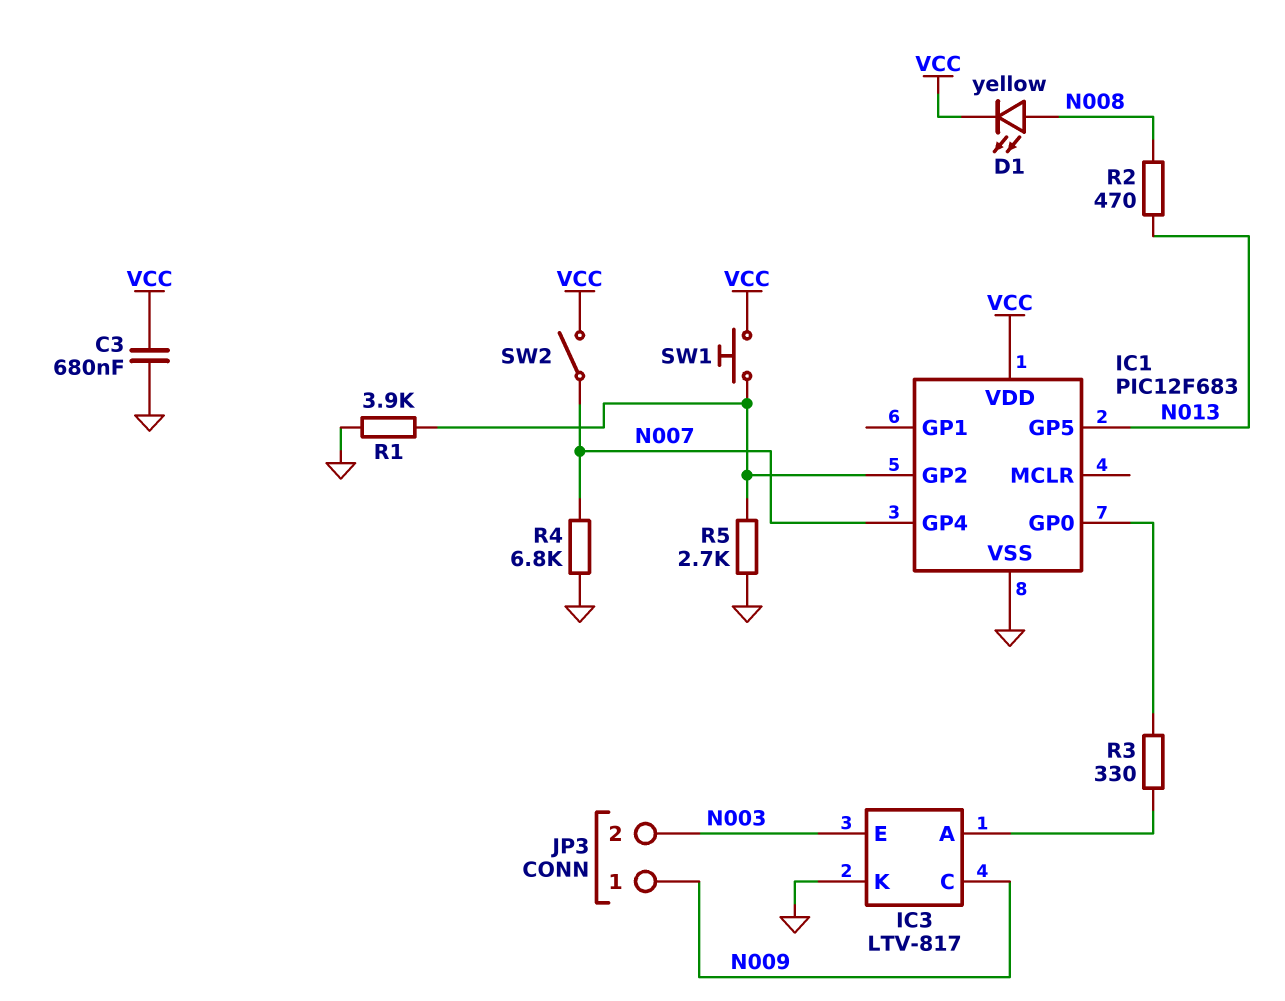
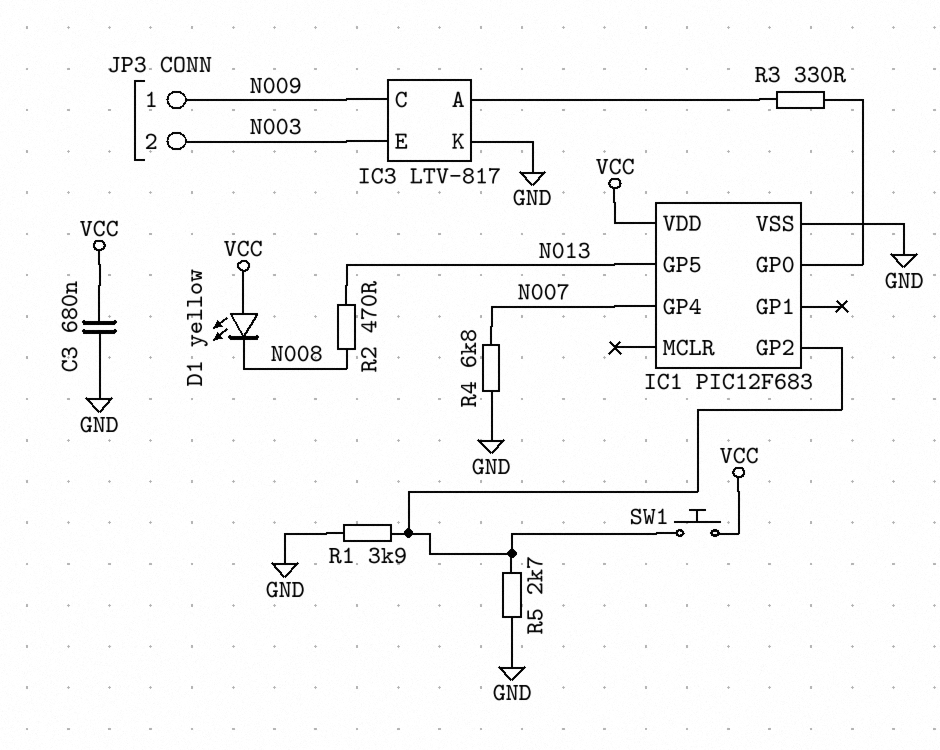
D1: LED yellow (A N008, K VCC) -> LED yellow (A VCC, K N008)
SW2: switch (N007, VCC) -> none

